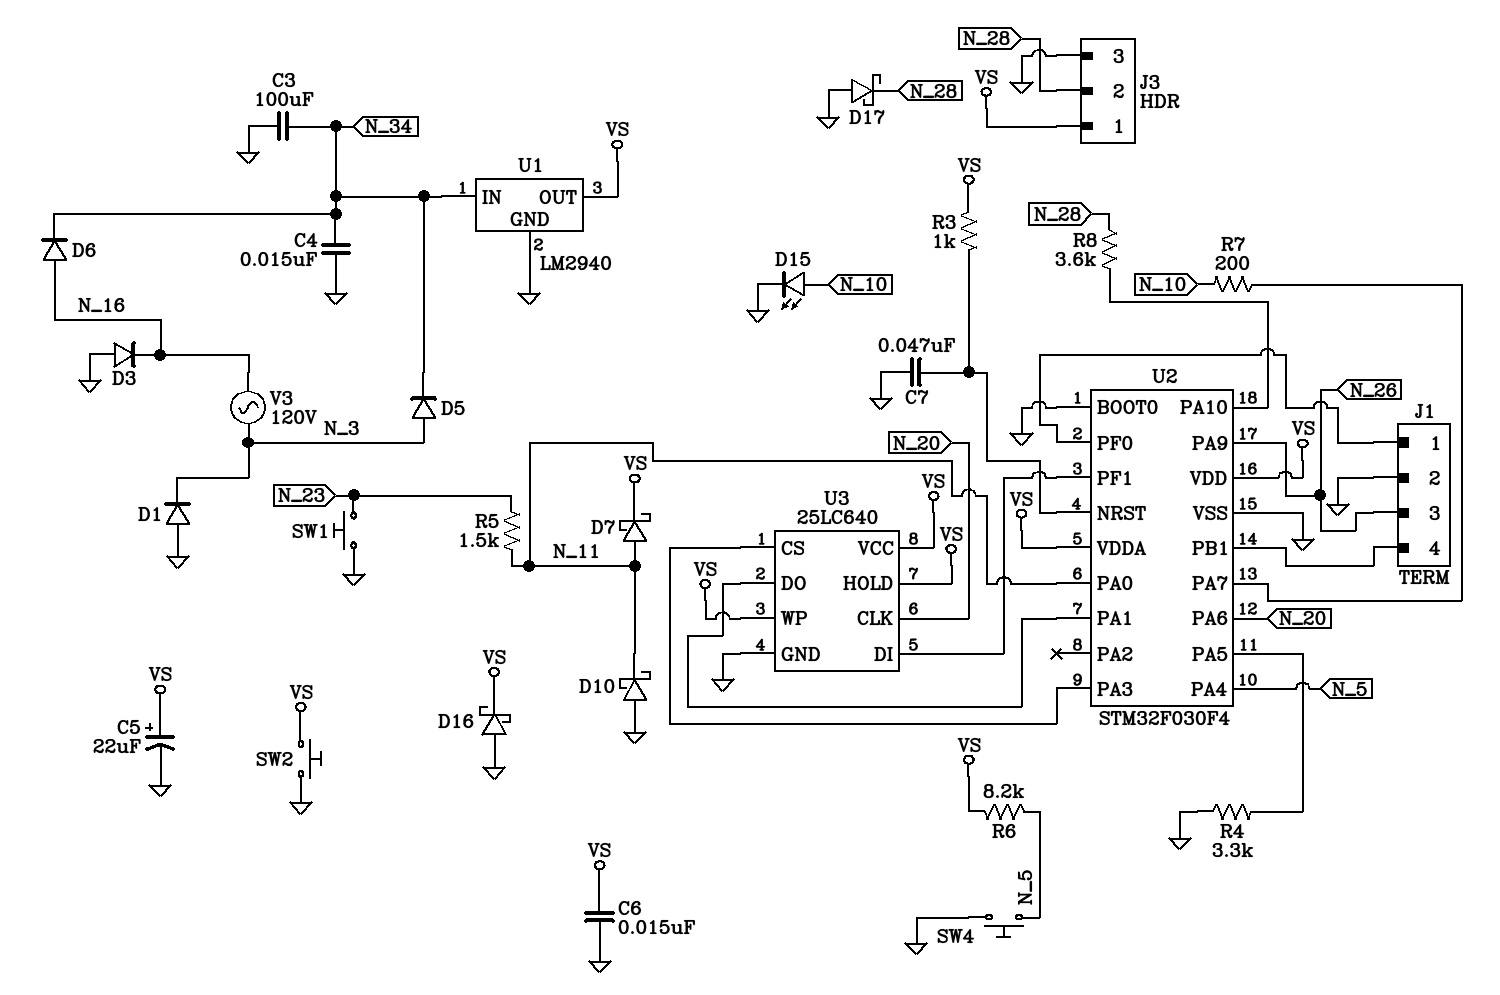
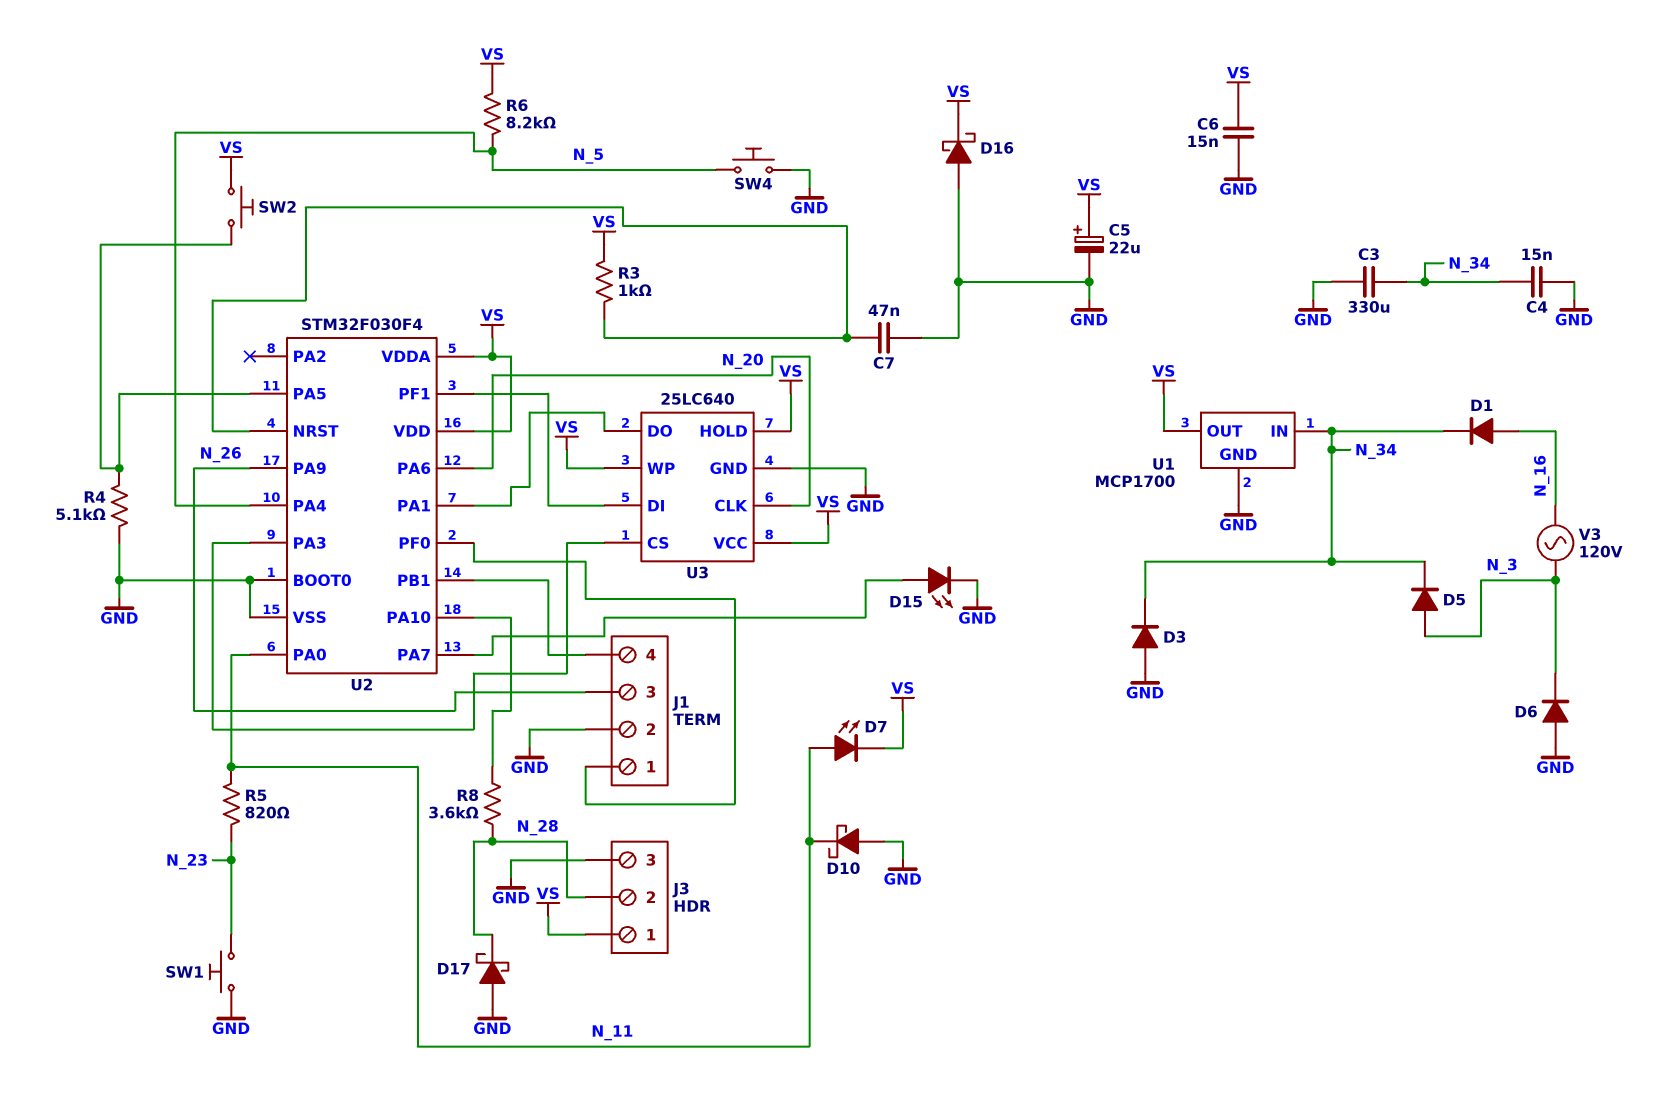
C3: 100uF (GND, N_34) -> 330uF (GND, N_34)
D1: diode (A GND, K N_3) -> diode (A N_16, K N_34)
D3: diode (A GND, K N_16) -> diode (A GND, K N_34)
D6: diode (A N_16, K N_34) -> diode (A GND, K N_3)
D7: schottky (A N_11, K VS) -> LED (A N_11, K VS)
D15: LED (A N_10, K GND) -> LED (A U2/PA7, K GND)
R4: 3.3k (GND, U2/PA5) -> 5.1k (GND, U2/PA5)
R5: 1.5k (N_11, N_23) -> 820 (N_11, N_23)
R7: 200 (N_10, U2/PA7) -> none
SW2: button (GND, VS) -> button (U2/PA5, VS)
U1: LM2940 -> MCP1700

